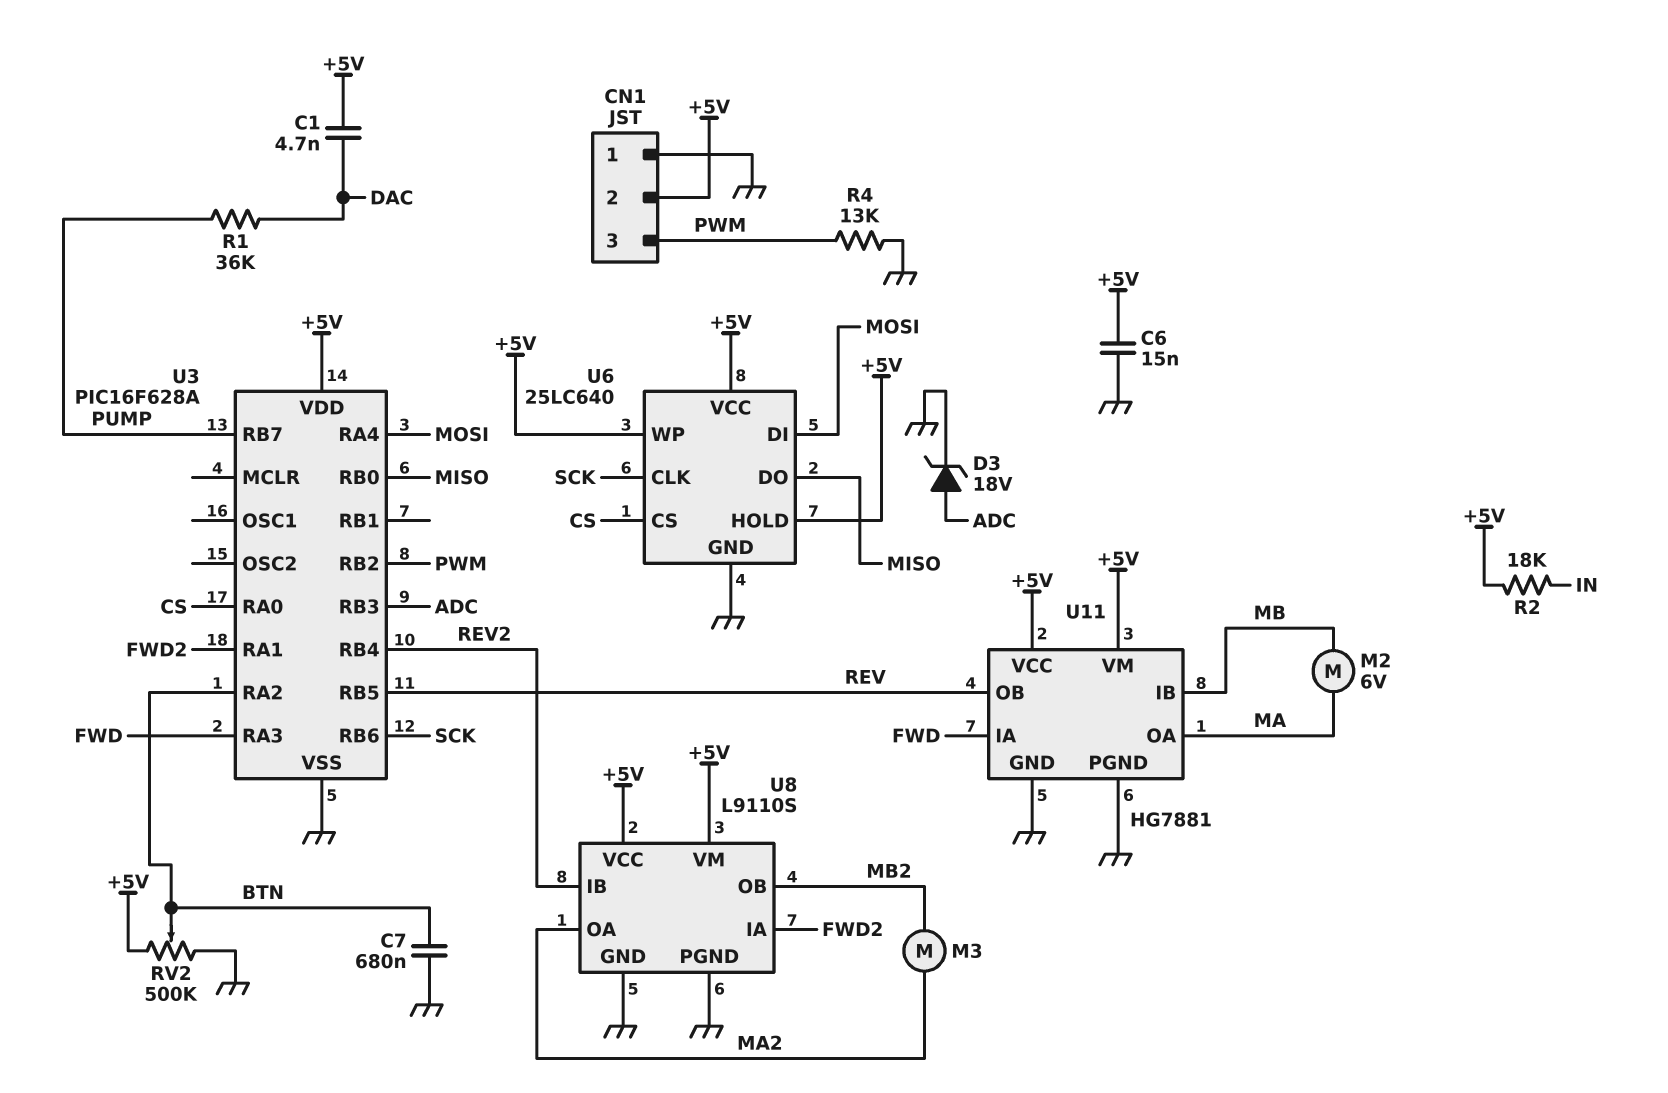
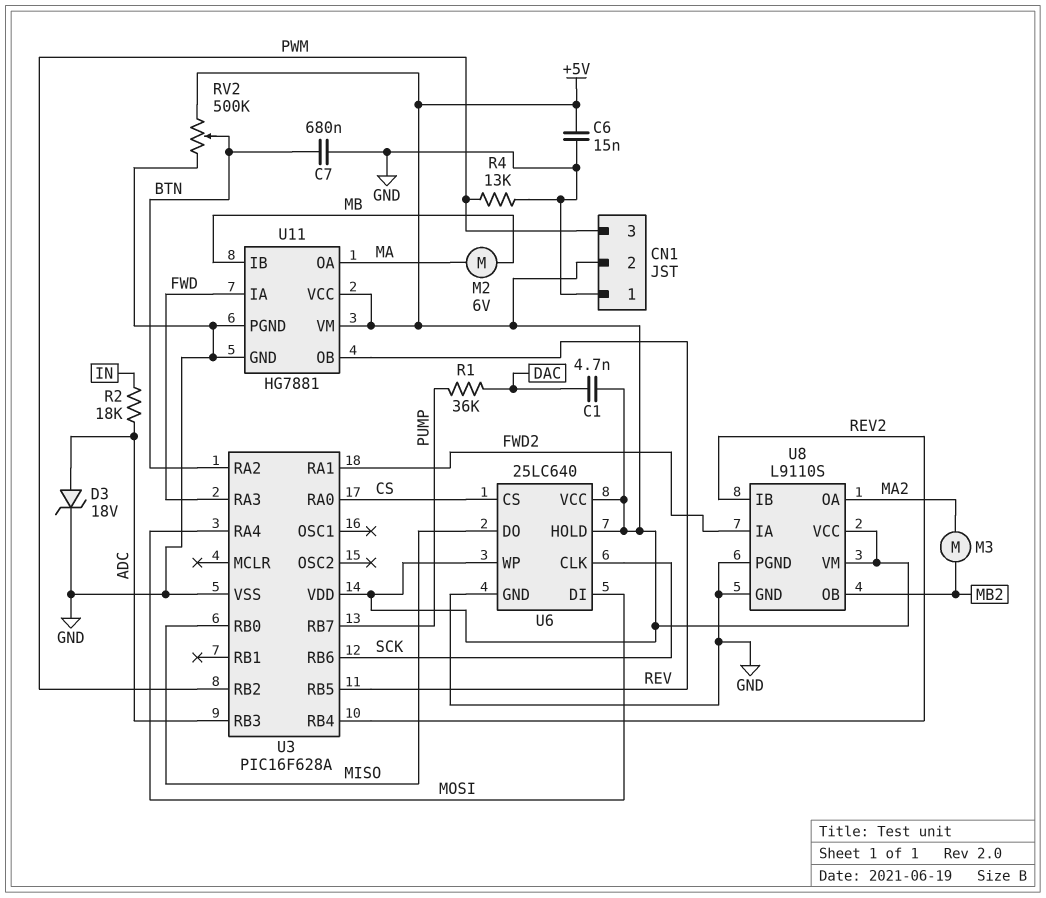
R2: 18k (+5V, IN) -> 18k (ADC, IN)

